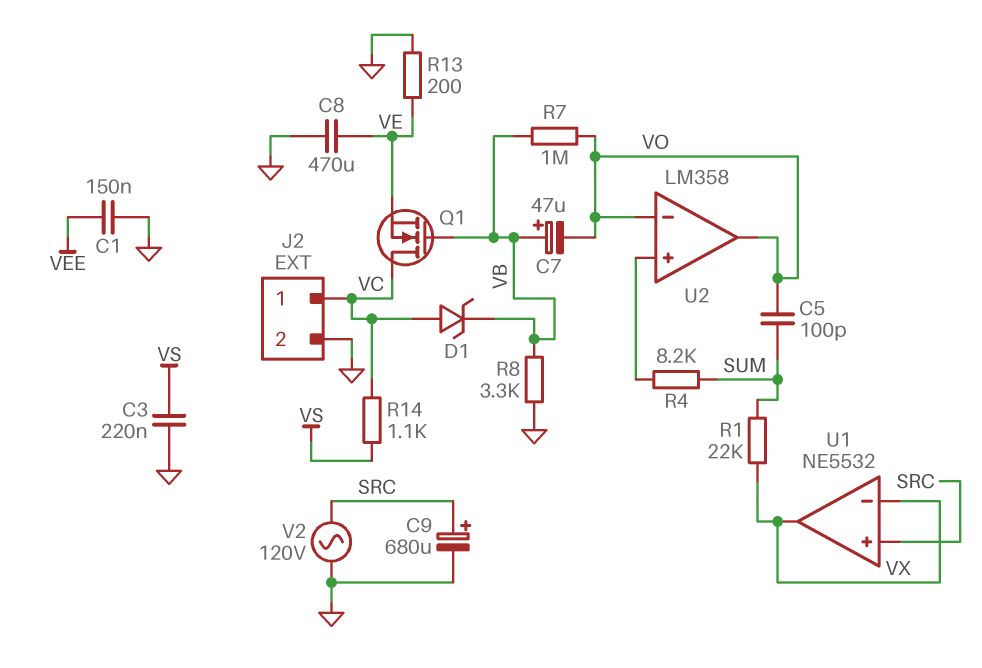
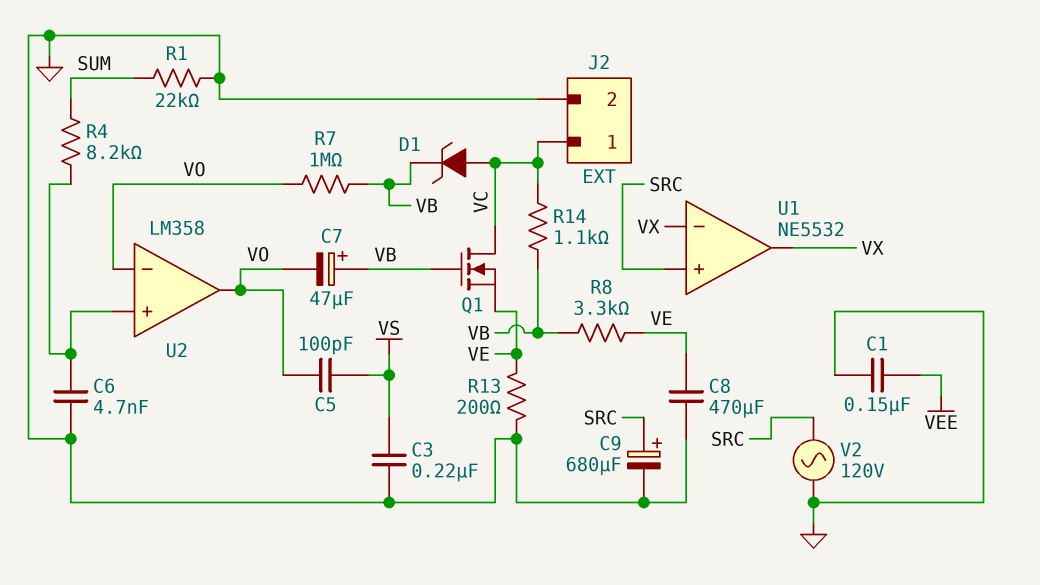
C5: 100pF (SUM, VO) -> 100pF (VO, VS)
C6: none -> 4.7nF (GND, U2/in+)
R1: 22k (SUM, VX) -> 22k (GND, SUM)
R8: 3.3k (GND, VB) -> 3.3k (VB, VE)
R14: 1.1k (VC, VS) -> 1.1k (VB, VC)

